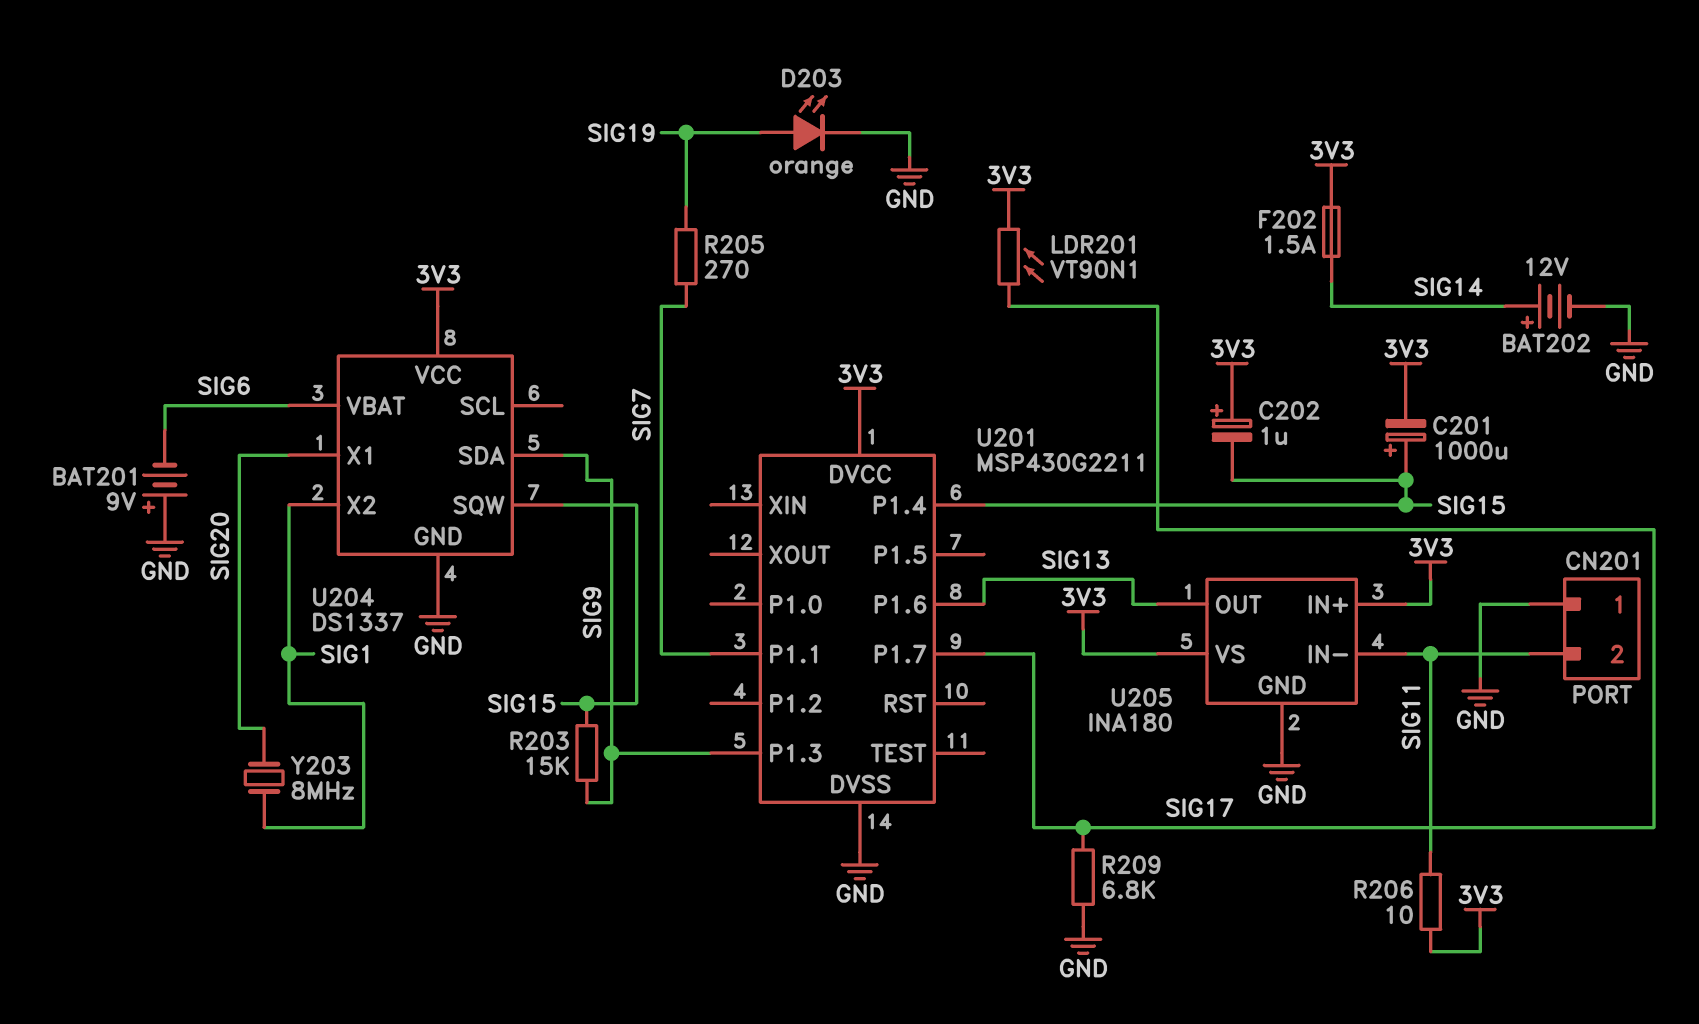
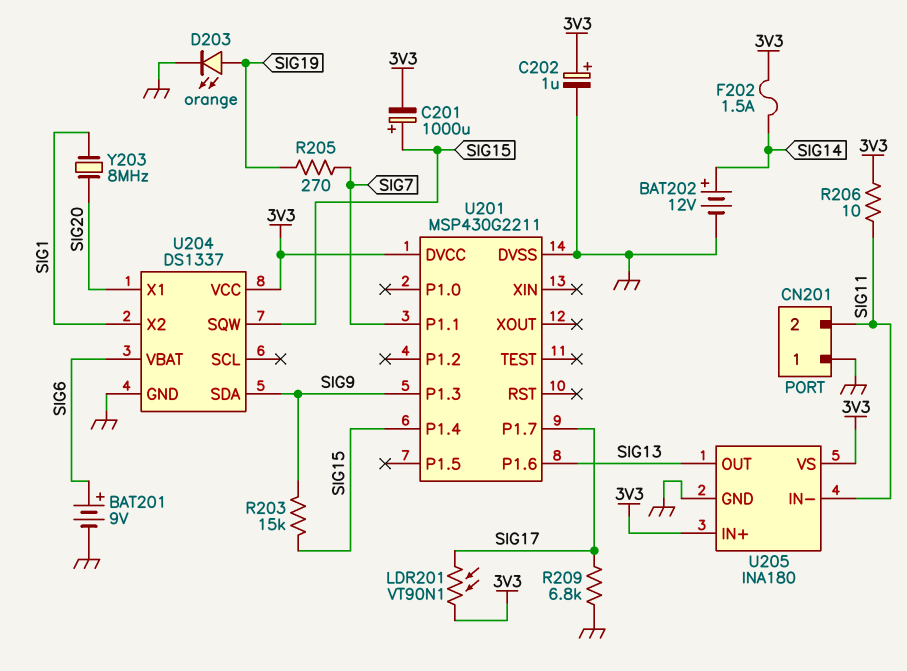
BAT201: 9V (plus GND, minus SIG6) -> 9V (plus SIG6, minus GND)
C202: 1uF (plus 3V3, minus SIG15) -> 1uF (plus 3V3, minus GND)

